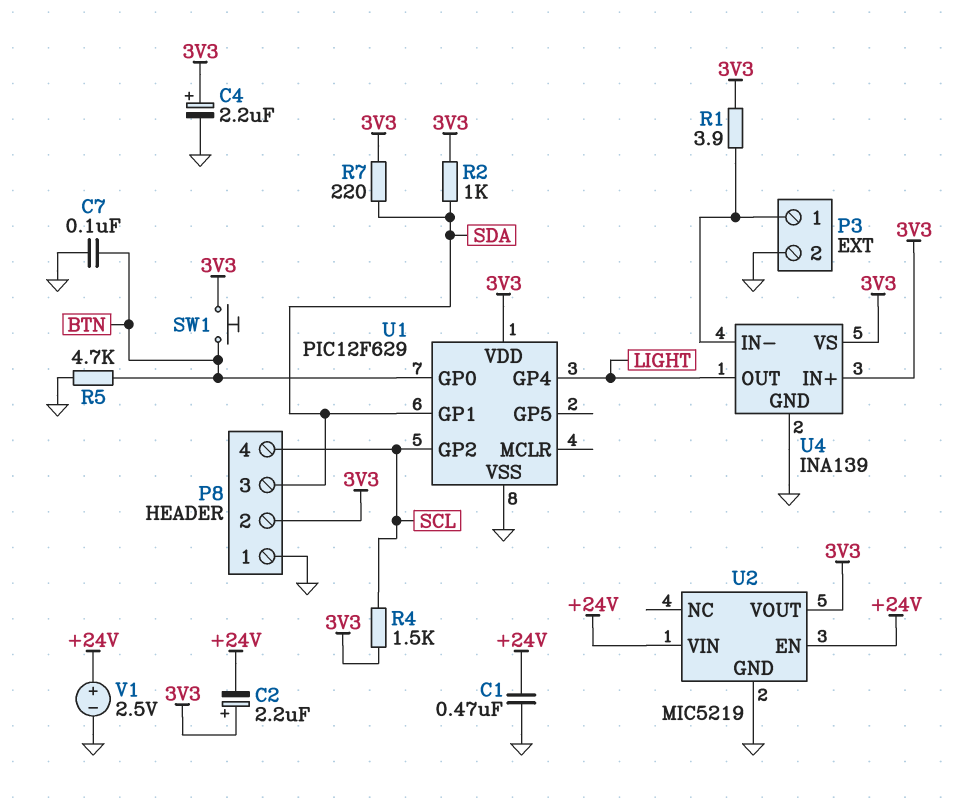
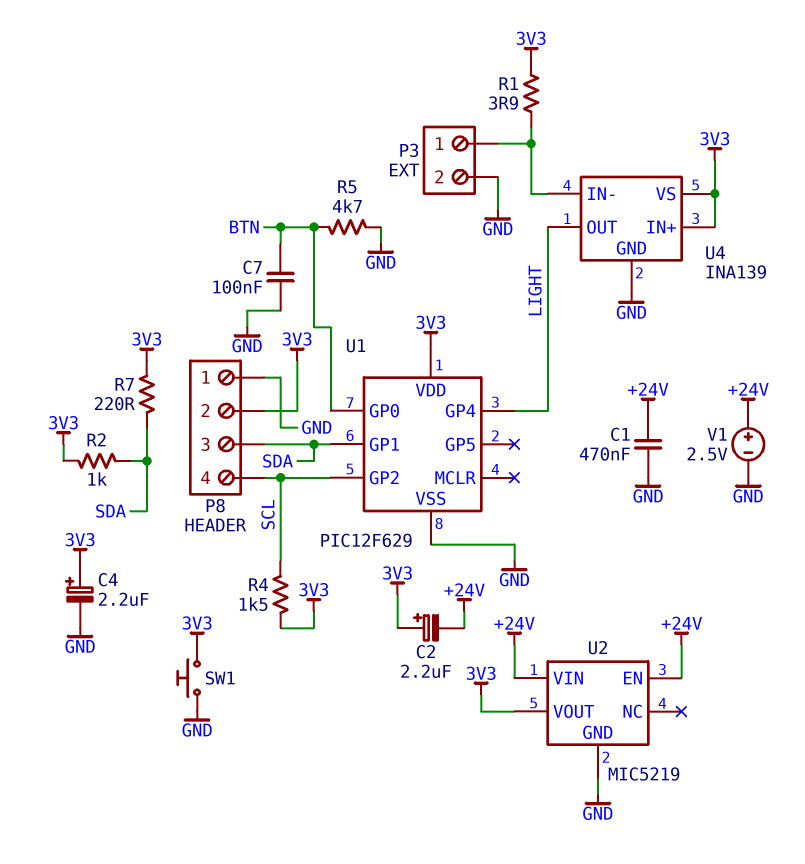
SW1: button (3V3, BTN) -> button (3V3, GND)

